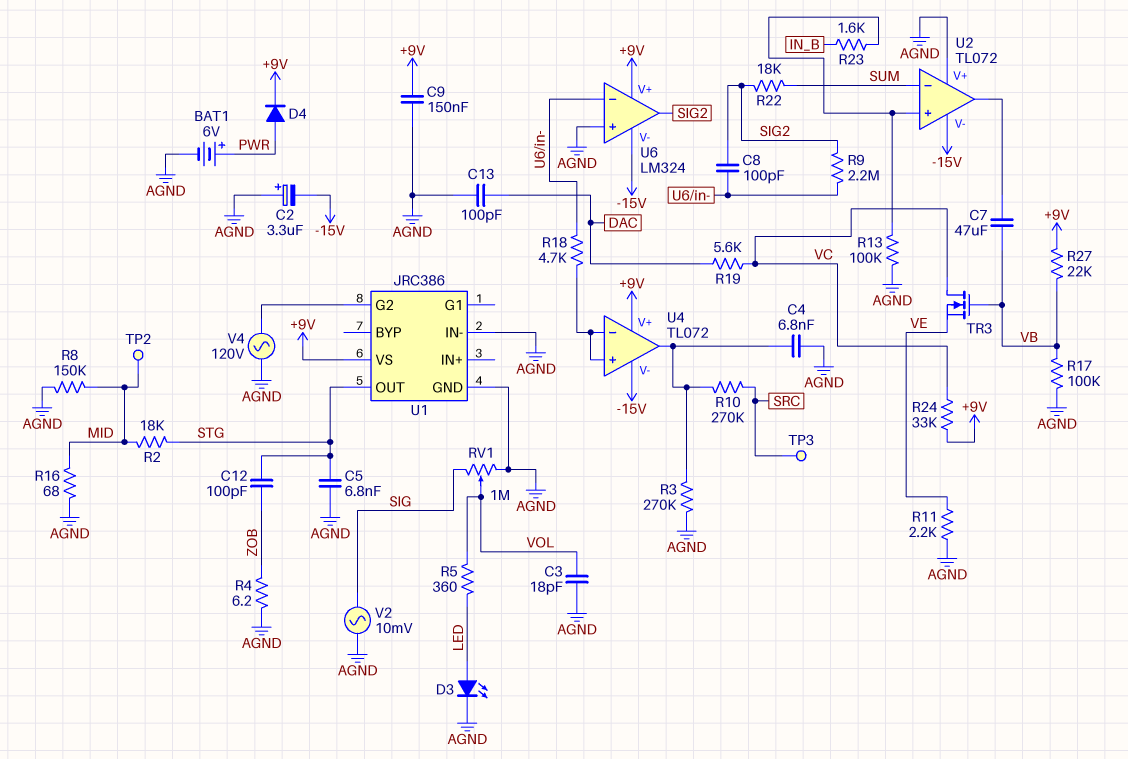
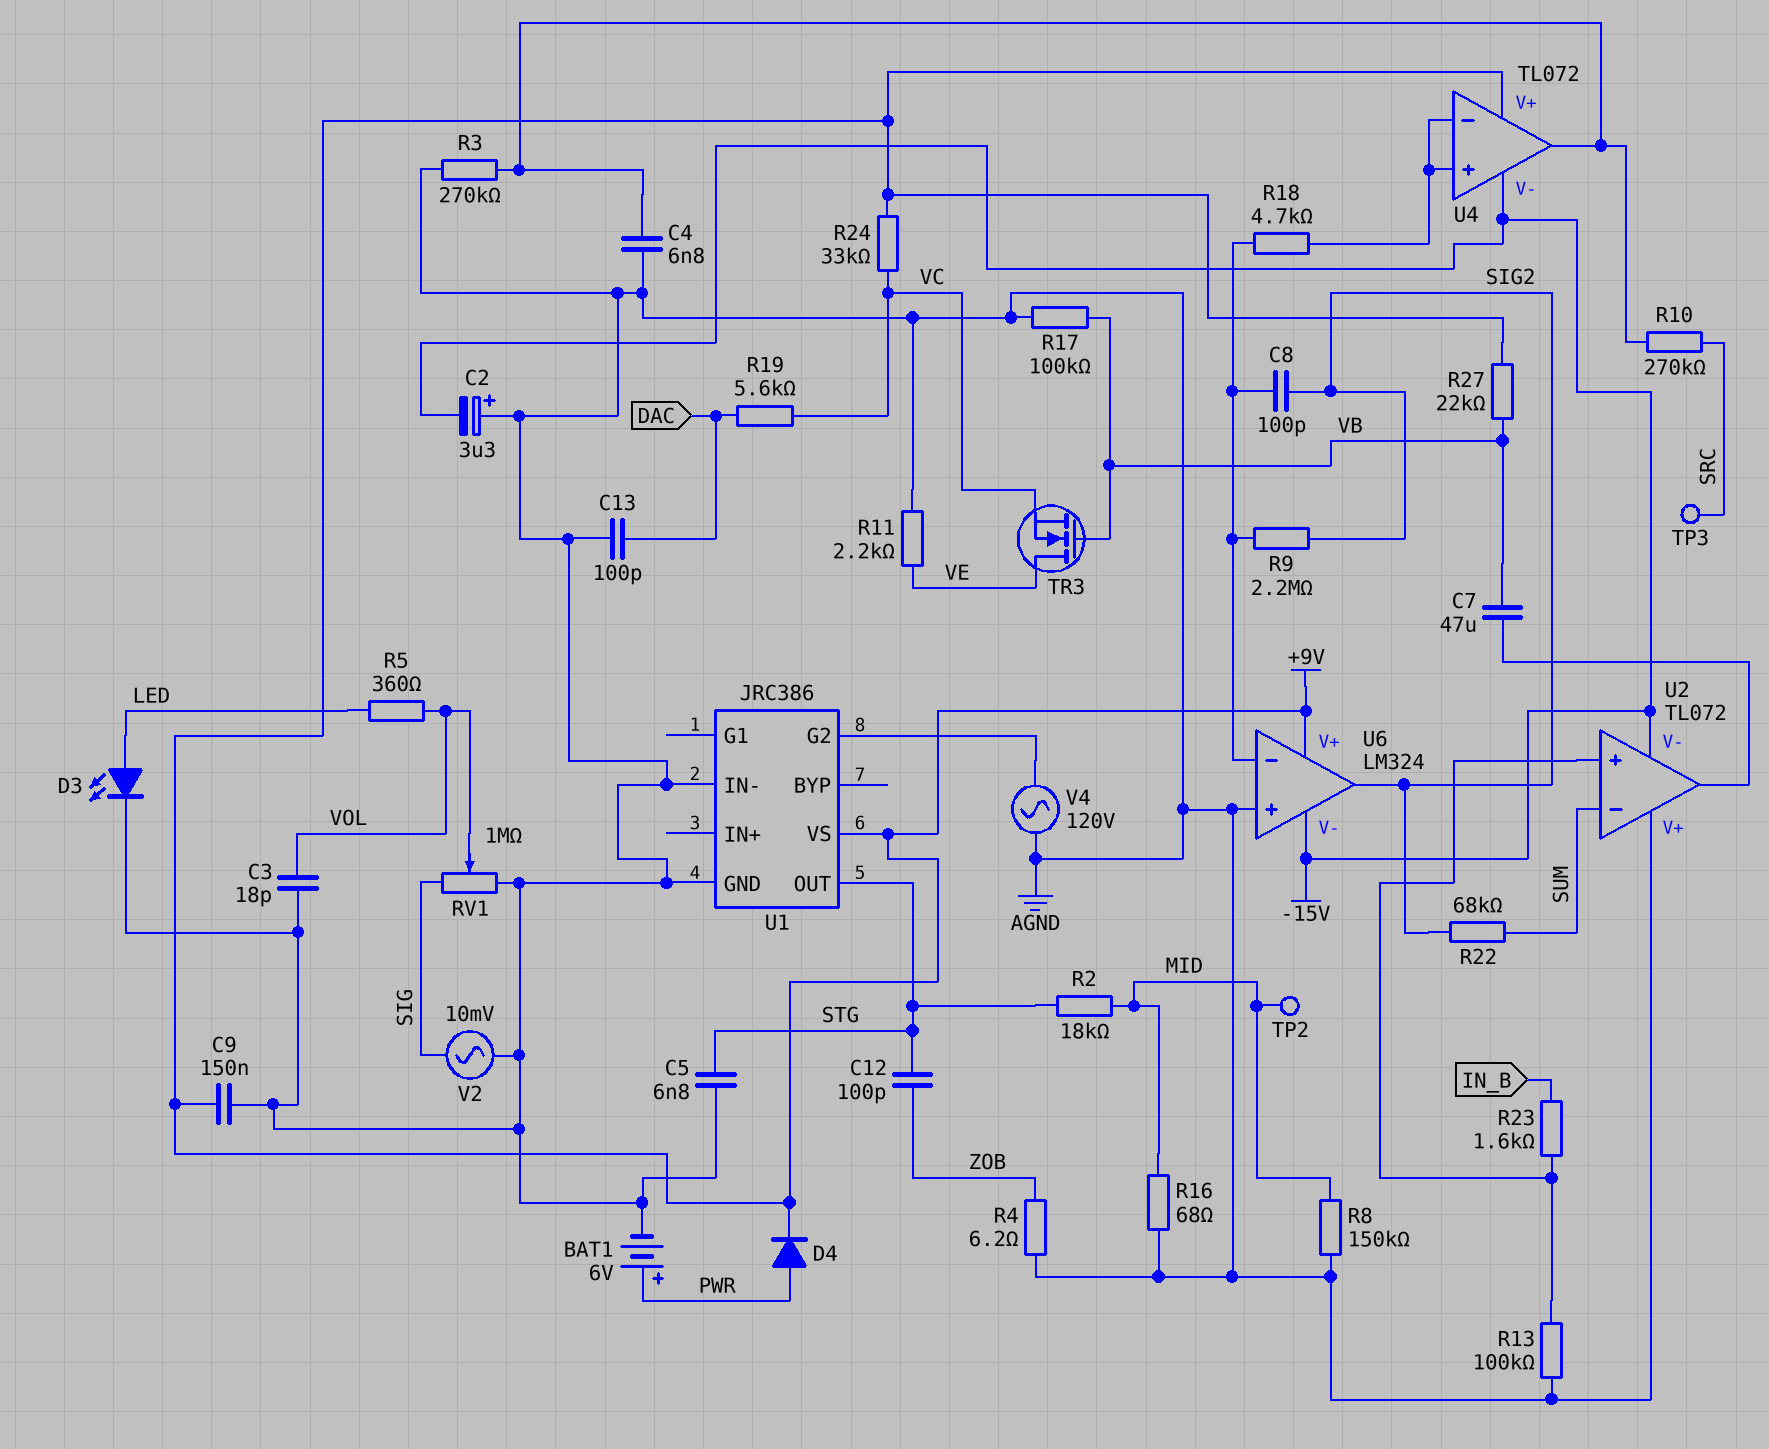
R22: 18k (SIG2, SUM) -> 68k (SIG2, SUM)
TR3: NMOS (G VB, D VC, S VE) -> NMOS (G VB, D VE, S VC)

